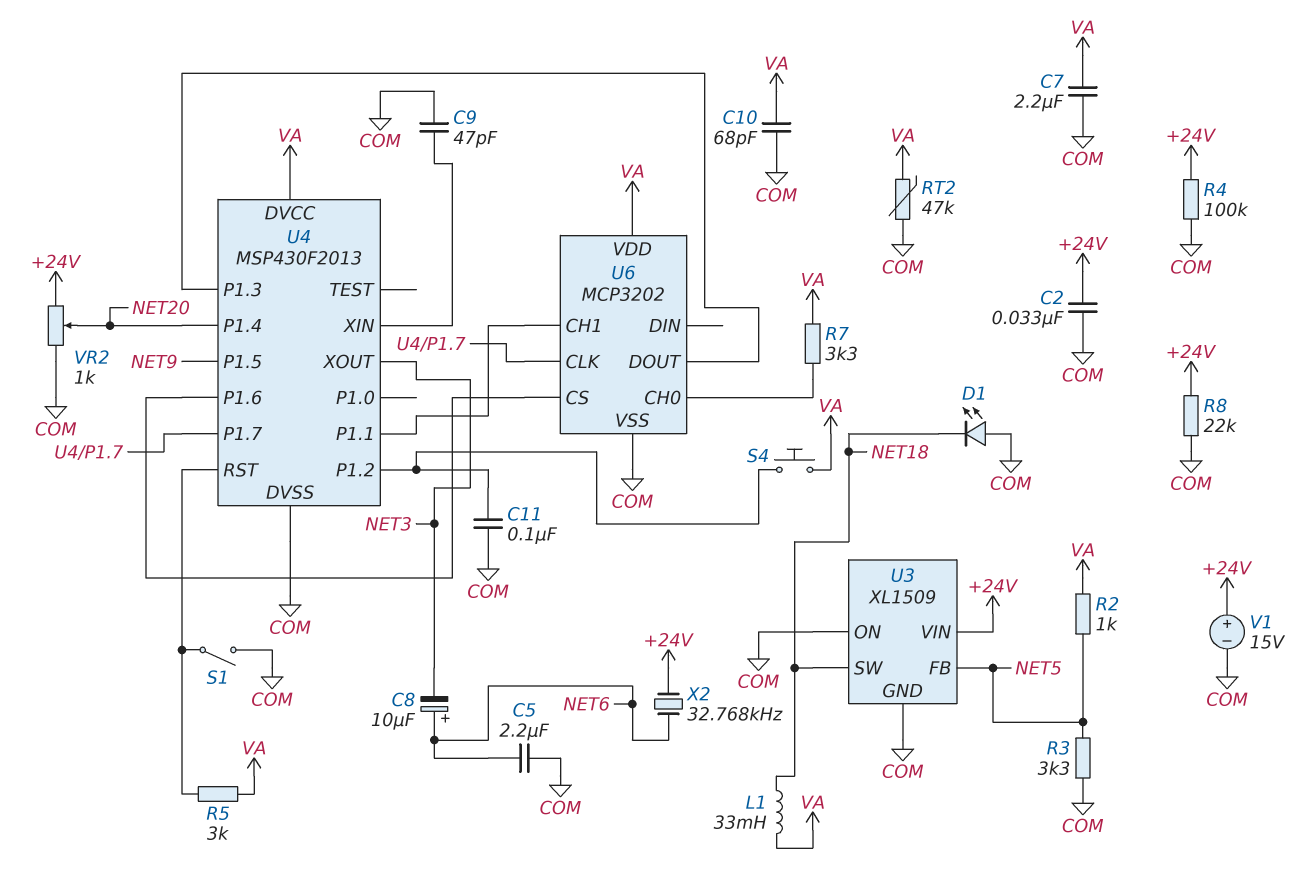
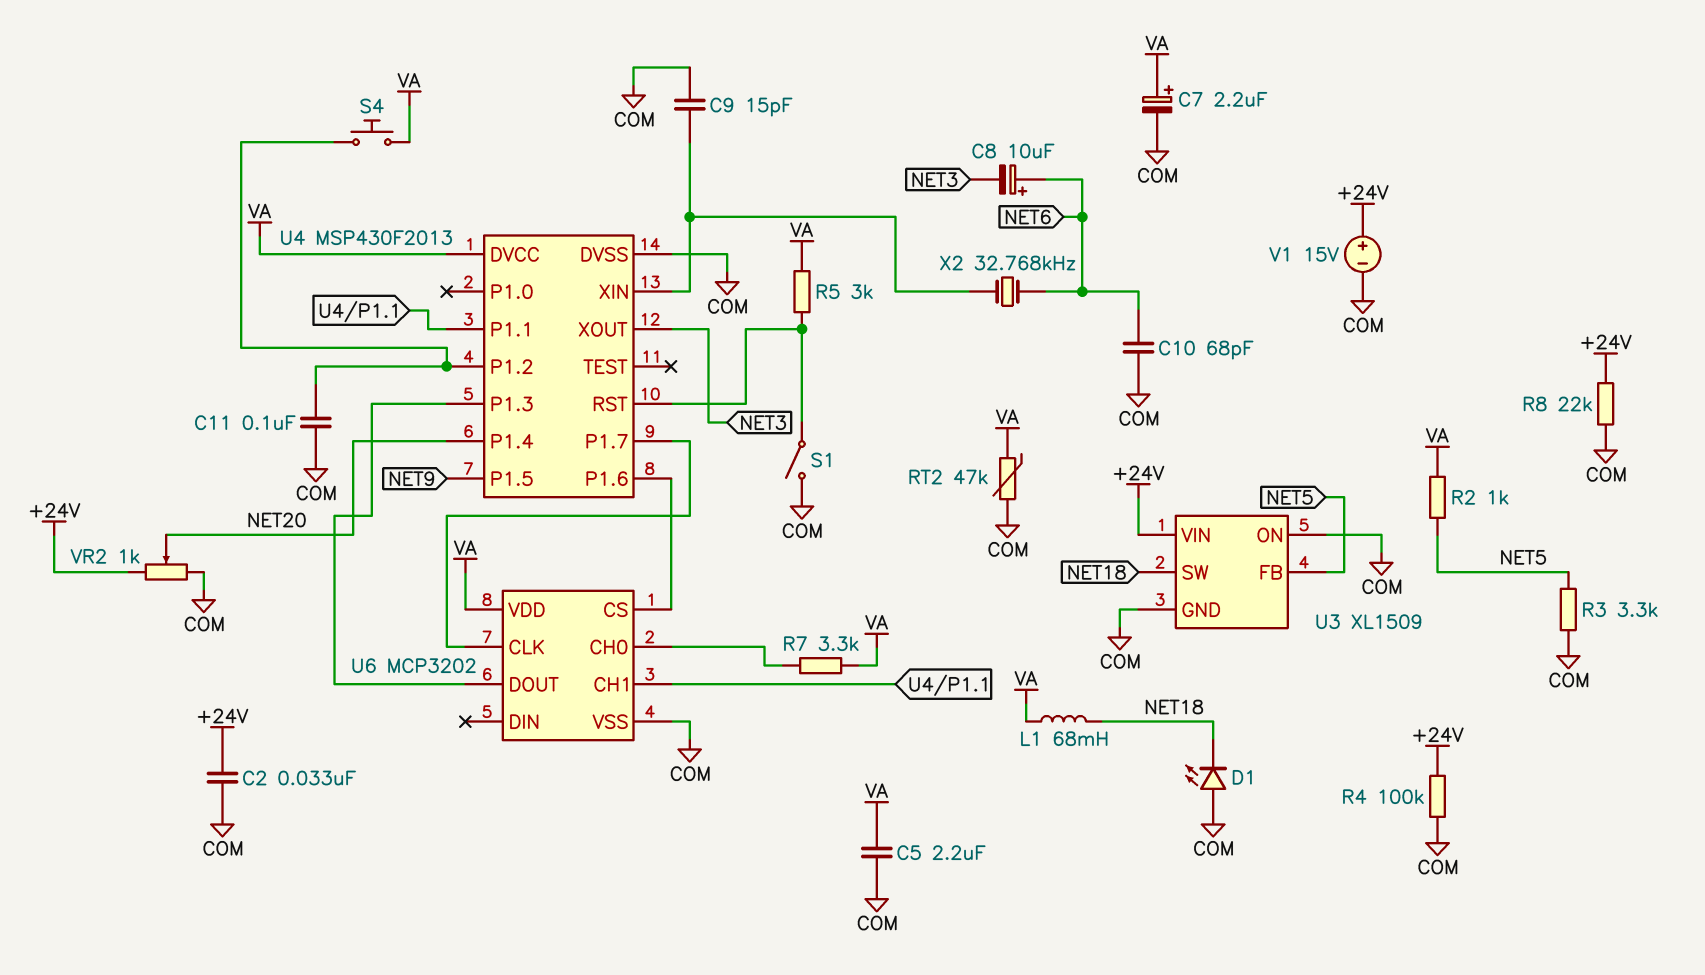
C5: 2.2uF (COM, NET6) -> 2.2uF (COM, VA)
C7: 2.2uF (COM, VA) -> 2.2uF (plus VA, minus COM)
C9: 47pF (COM, U4/XIN) -> 15pF (COM, U4/XIN)
C10: 68pF (COM, VA) -> 68pF (COM, NET6)
L1: 33mH (NET18, VA) -> 68mH (NET18, VA)
X2: 32.768kHz (+24V, NET6) -> 32.768kHz (NET6, U4/XIN)

